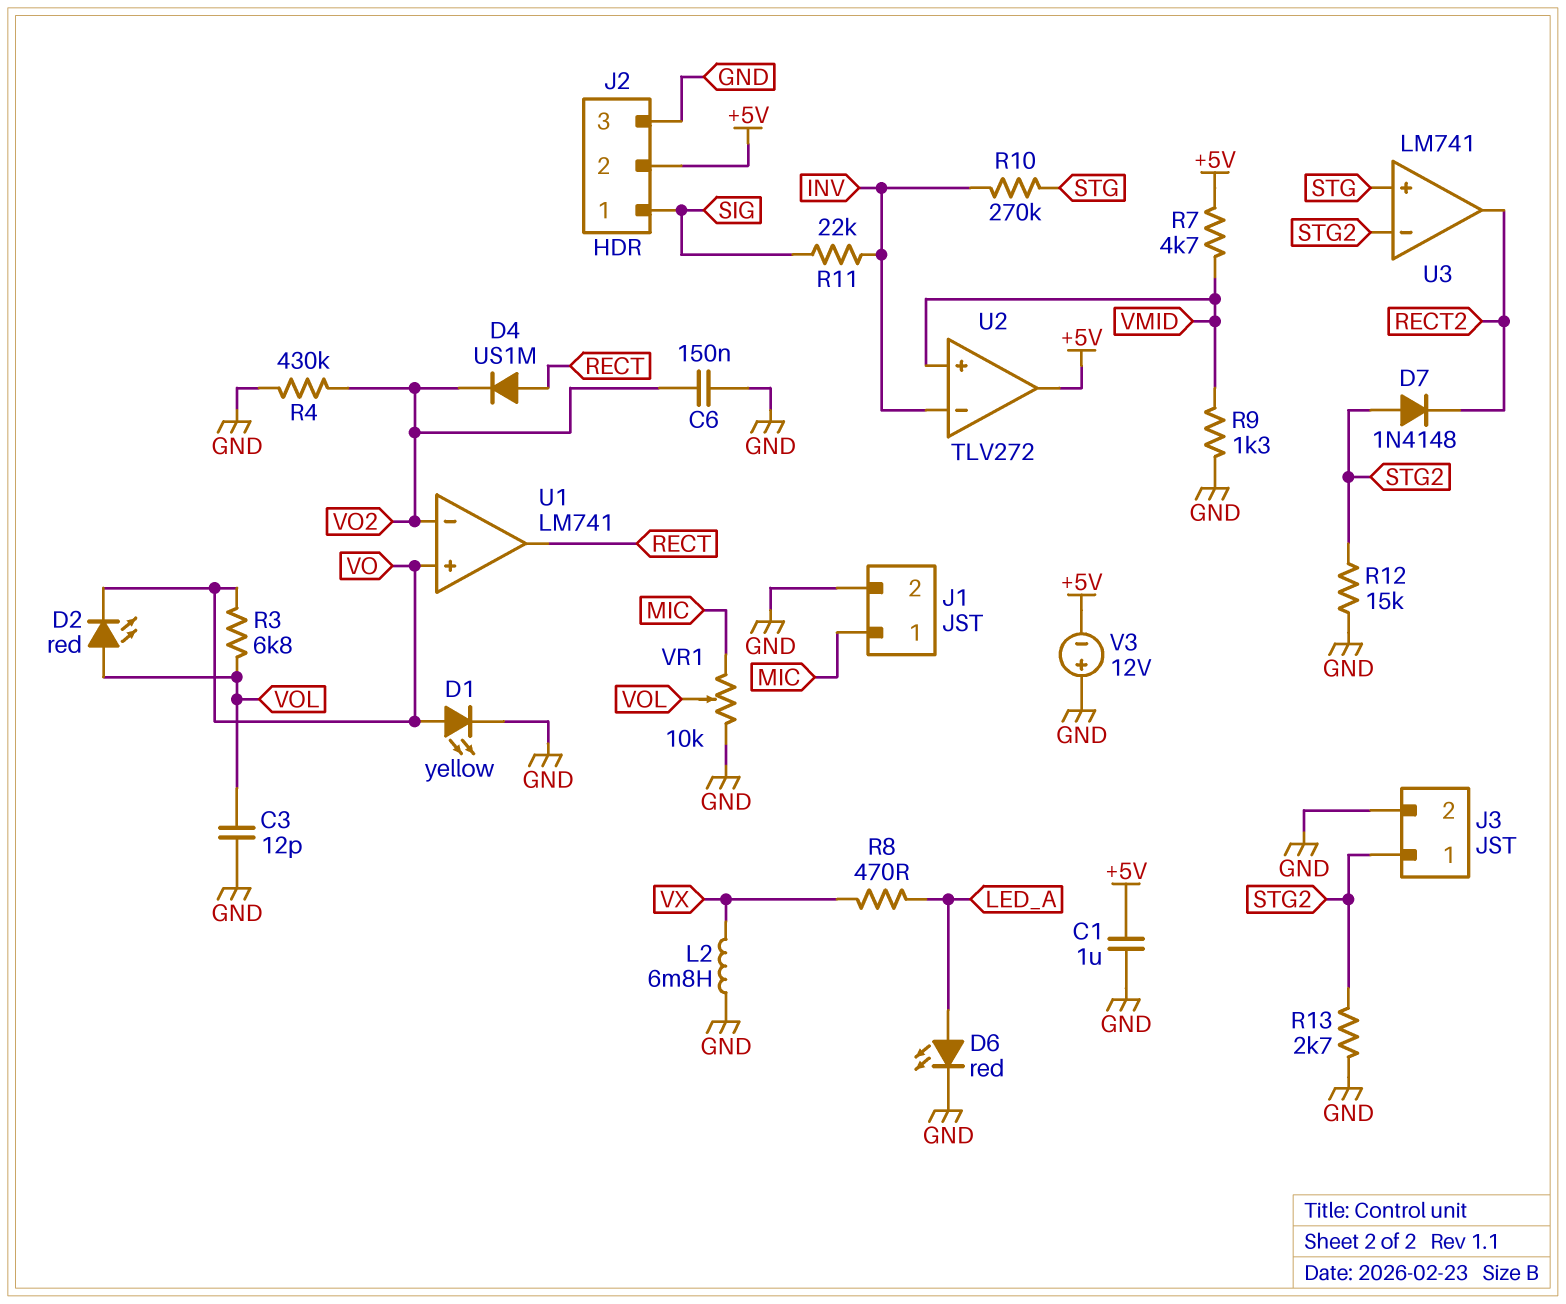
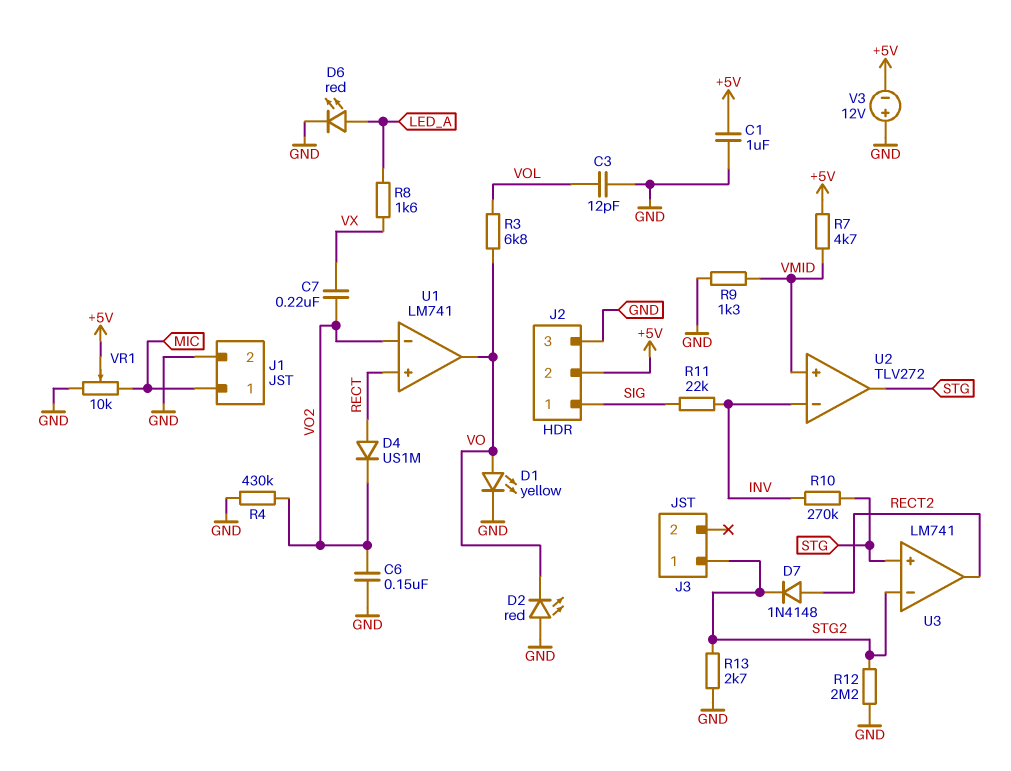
C7: none -> 220nF (VO2, VX)
D2: LED red (A VOL, K VO) -> LED red (A GND, K VO)
D7: diode 1N4148 (A STG2, K RECT2) -> diode 1N4148 (A RECT2, K STG2)
J3 pin 2: GND -> none
L2: 6.8mH (GND, VX) -> none
R8: 470 (LED_A, VX) -> 1.6k (LED_A, VX)
R12: 15k (GND, STG2) -> 2.2M (GND, STG2)
U1 pin in+: VO -> RECT
U1 pin out: RECT -> VO
U2 pin out: +5V -> STG
VR1: 10k (GND, MIC, wiper VOL) -> 10k (GND, MIC, wiper +5V)

